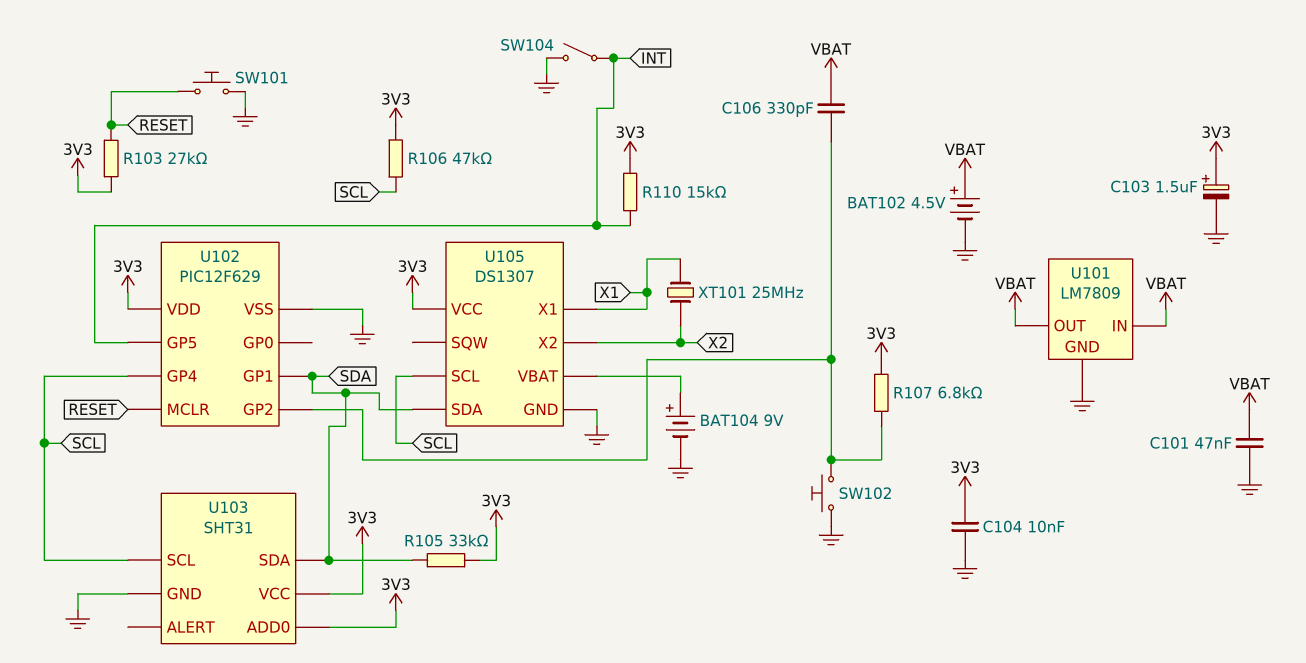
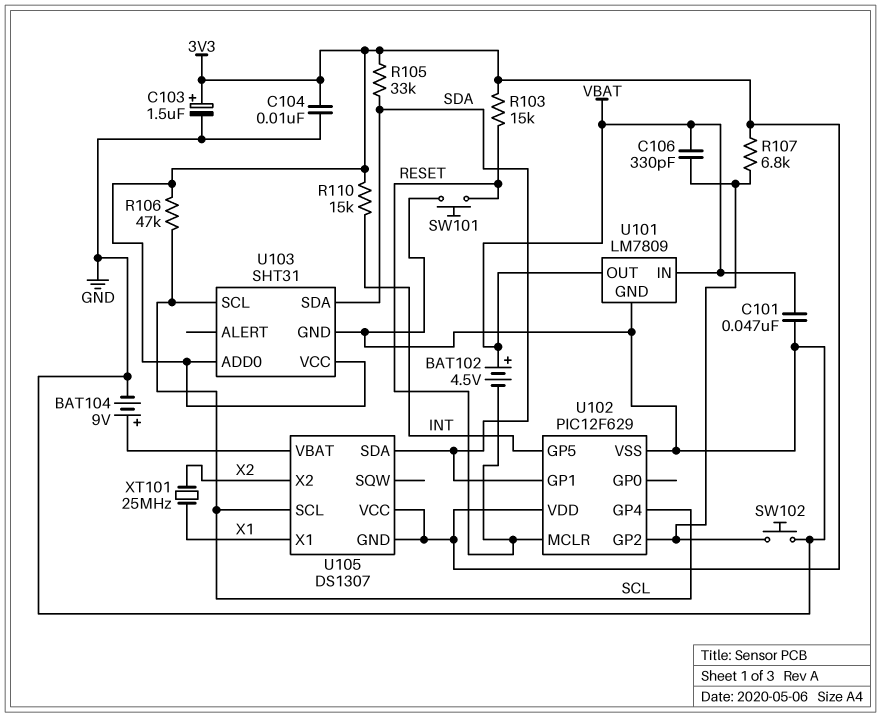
BAT102: 4.5V (plus VBAT, minus GND) -> 4.5V (plus VBAT, minus RESET)
R103: 27k (3V3, RESET) -> 15k (3V3, RESET)
SW104: switch (GND, INT) -> none
U105 pin GND: GND -> 3V3

